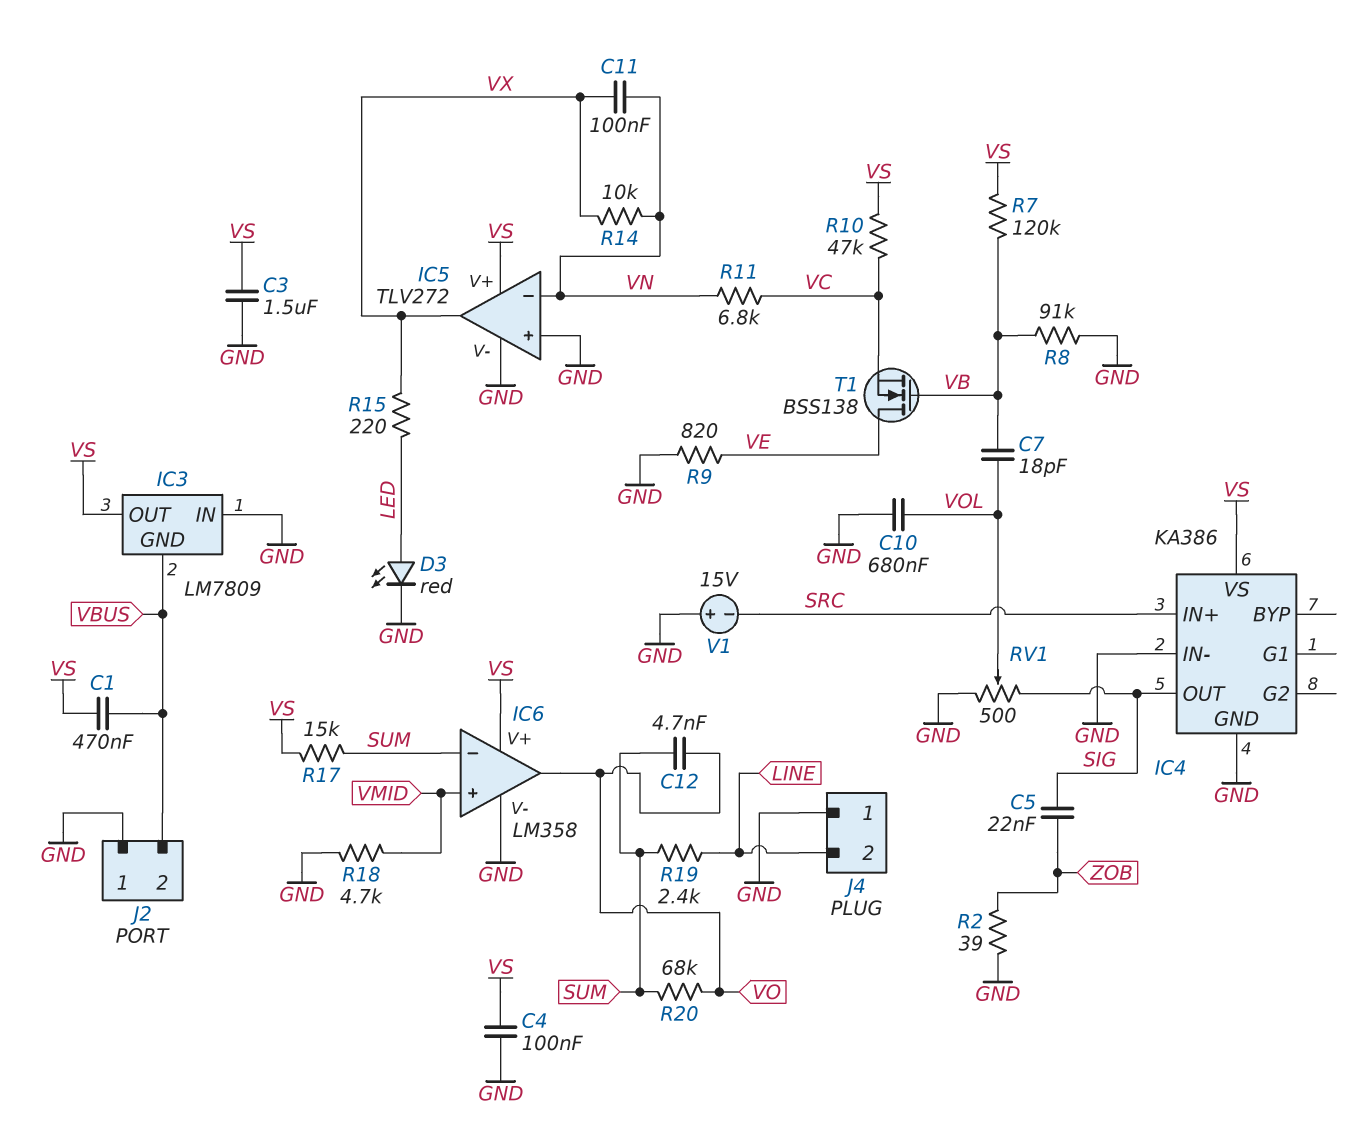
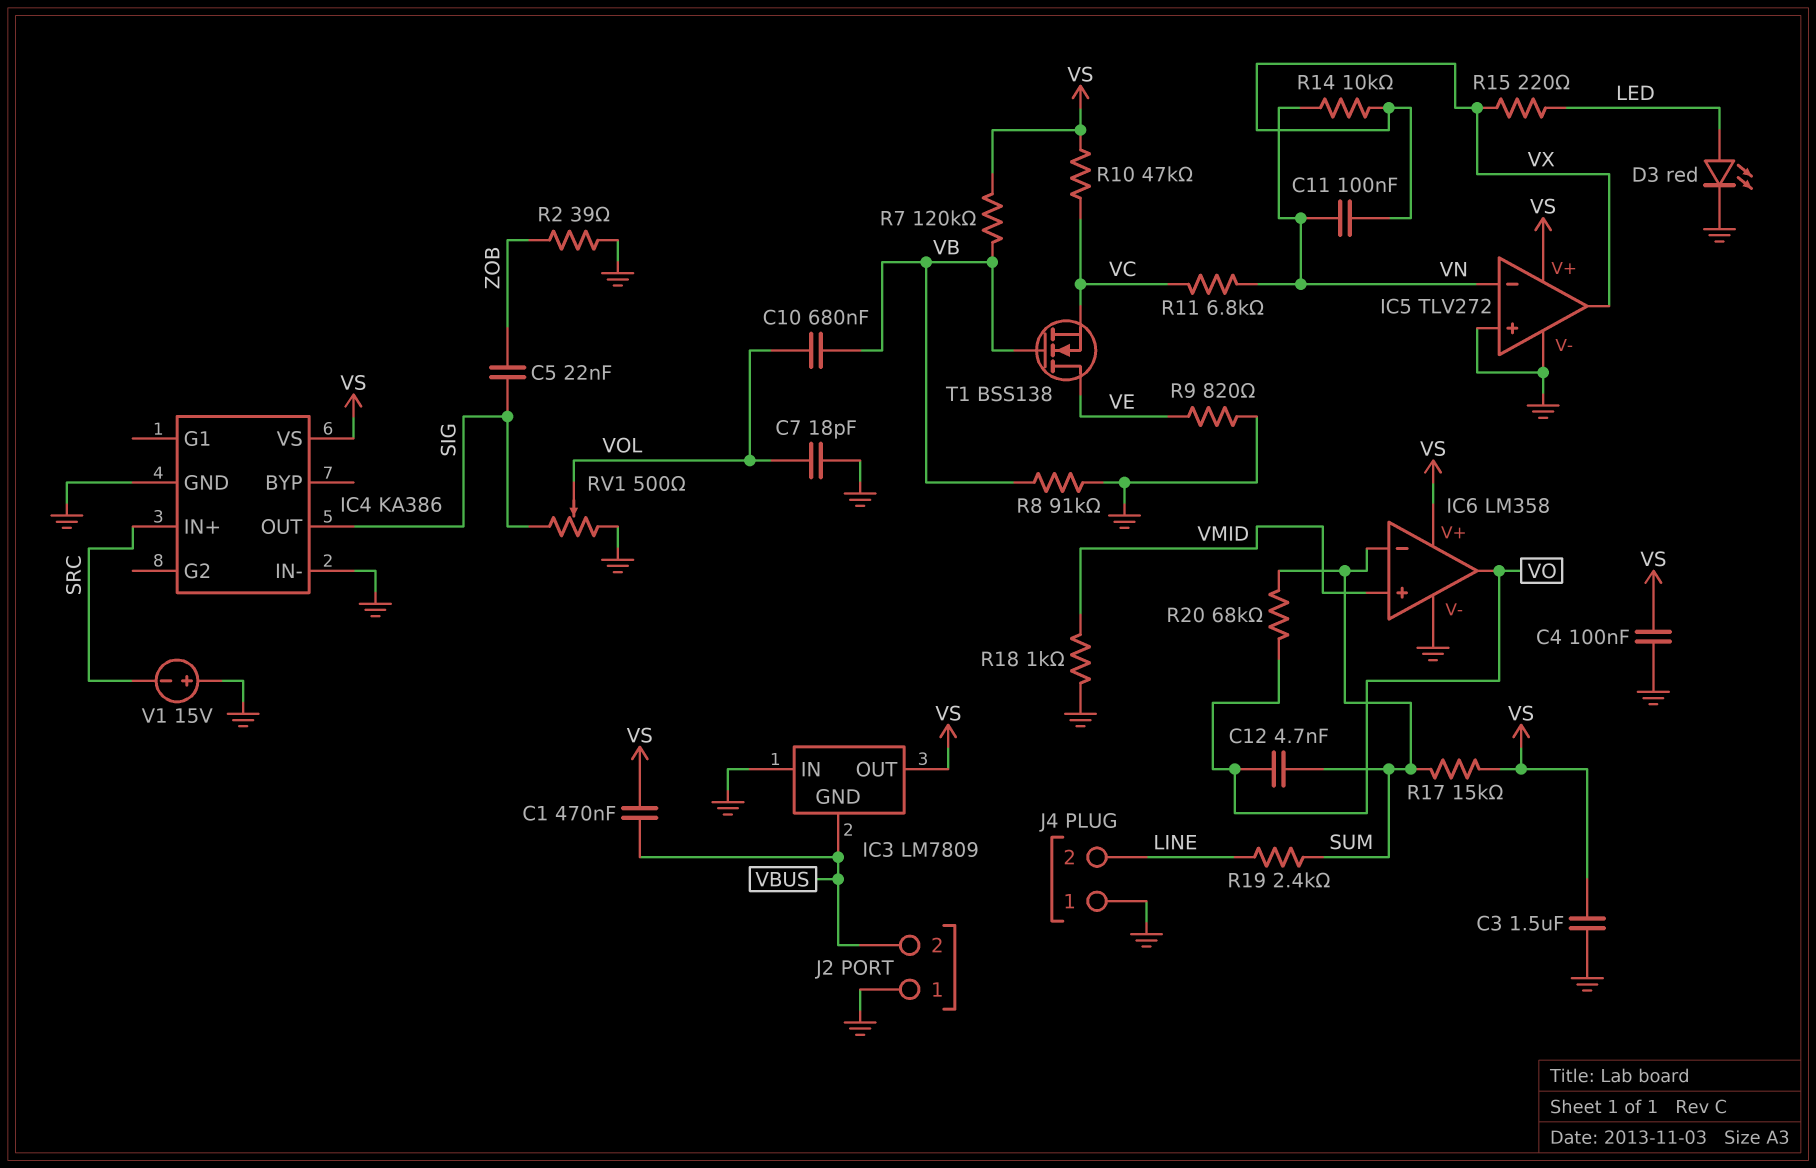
C7: 18pF (VB, VOL) -> 18pF (GND, VOL)
C10: 680nF (GND, VOL) -> 680nF (VB, VOL)
R18: 4.7k (GND, VMID) -> 1k (GND, VMID)

